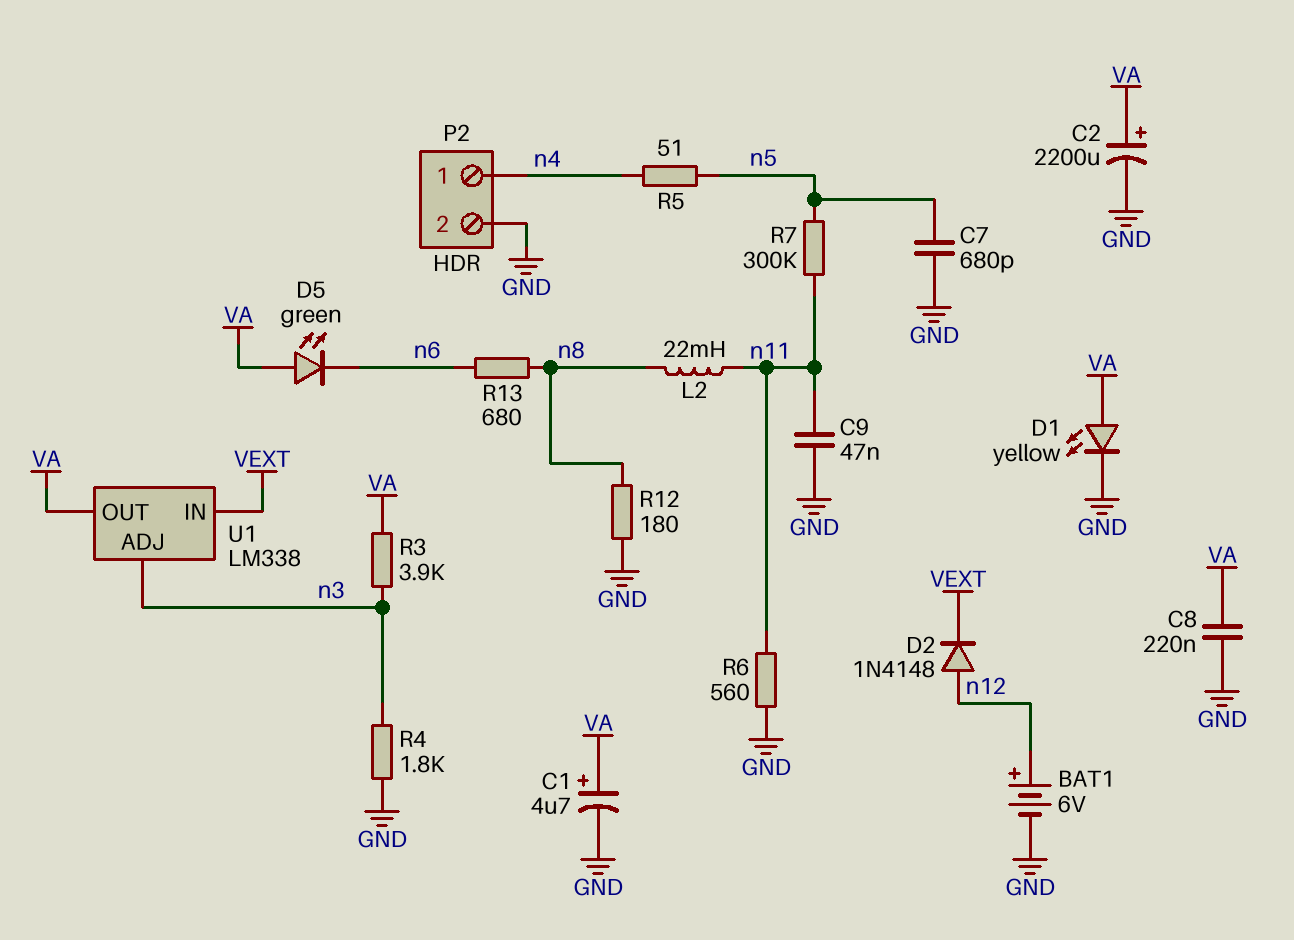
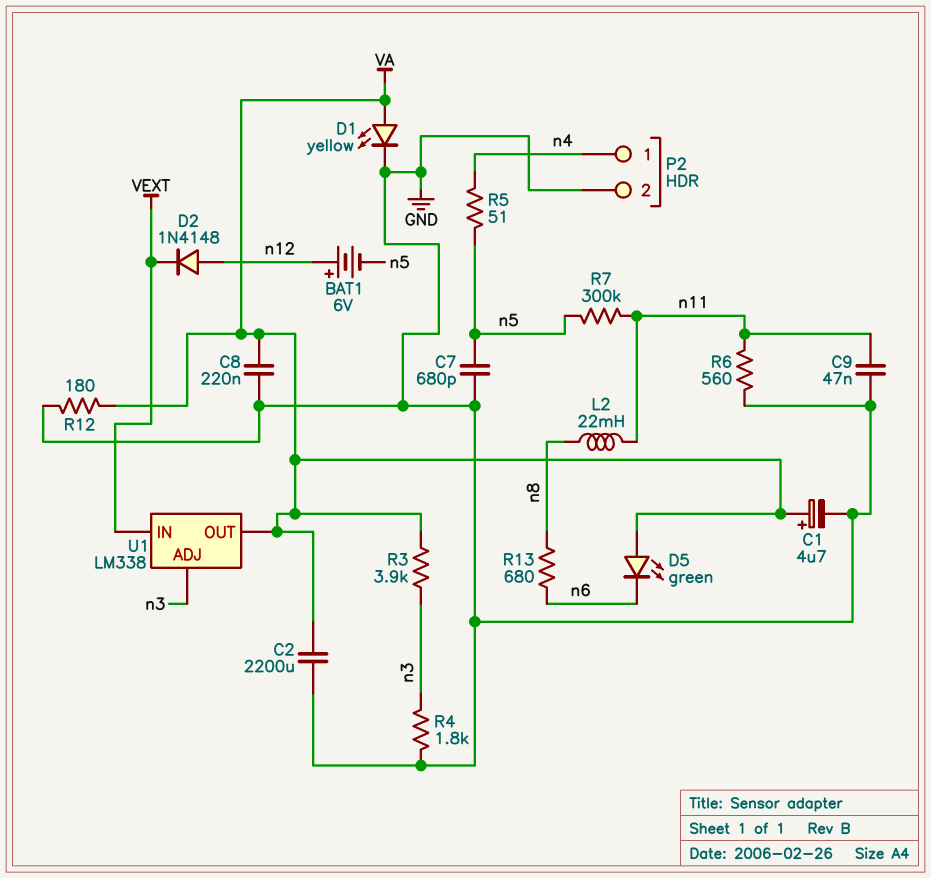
BAT1: 6V (plus n12, minus GND) -> 6V (plus n12, minus n5)
C2: 2200uF (plus VA, minus GND) -> 2200uF (GND, VA)
R12: 180 (GND, n8) -> 180 (GND, VA)

